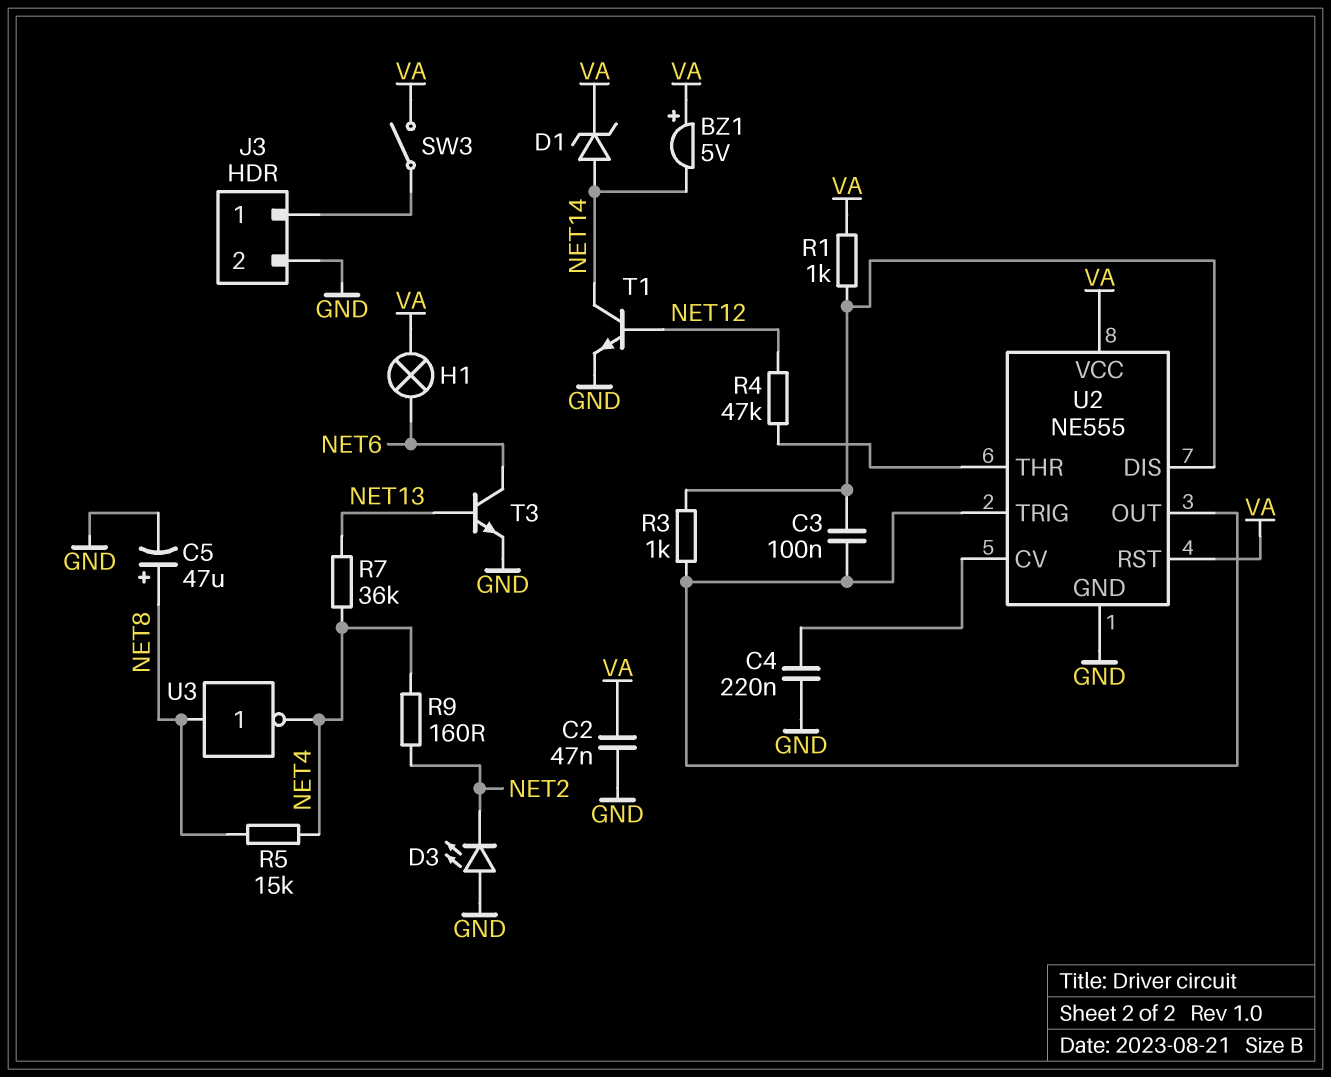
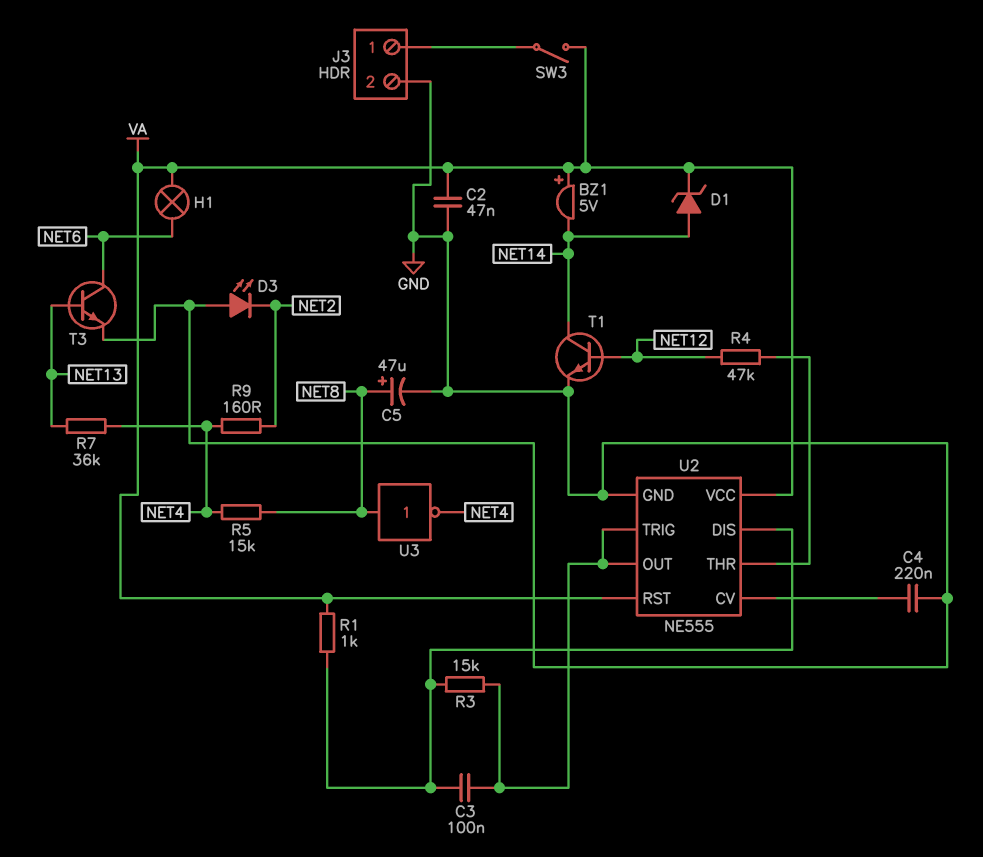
R3: 1k (U2/DIS, U2/OUT) -> 15k (U2/DIS, U2/OUT)

